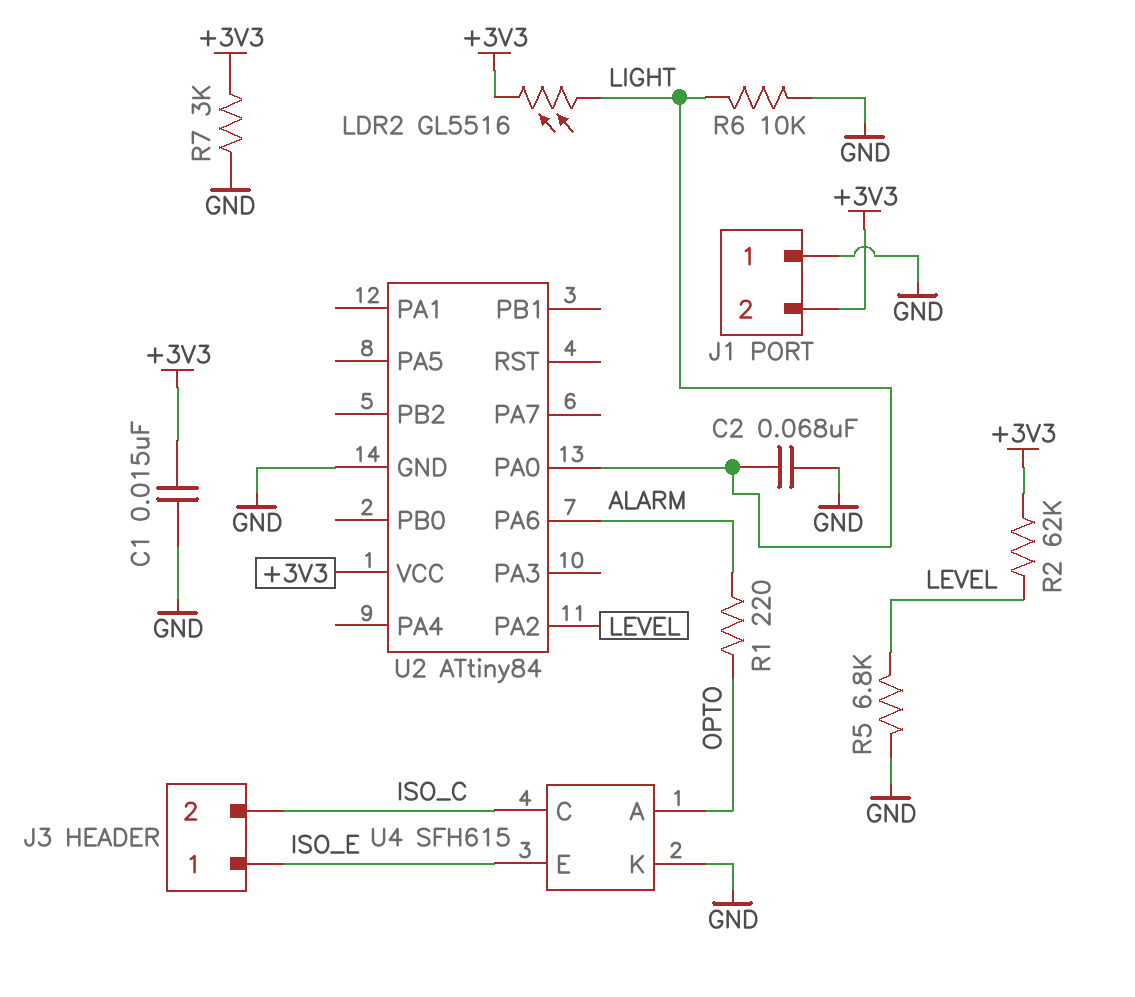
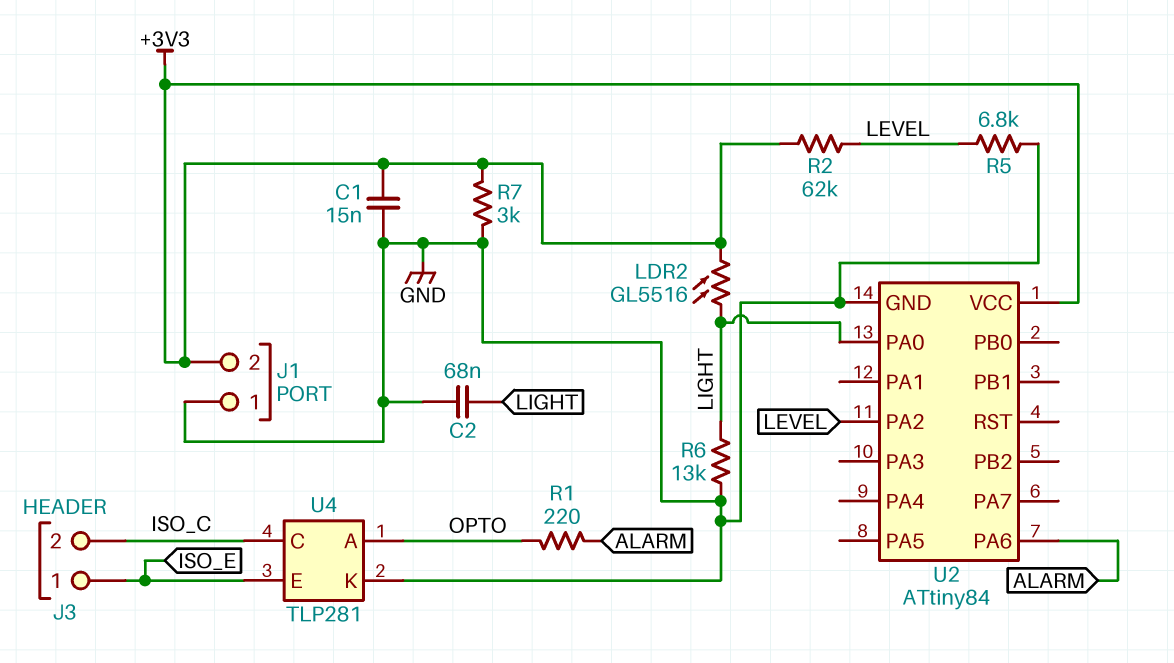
R6: 10k (GND, LIGHT) -> 13k (GND, LIGHT)
U4: SFH615 -> TLP281

